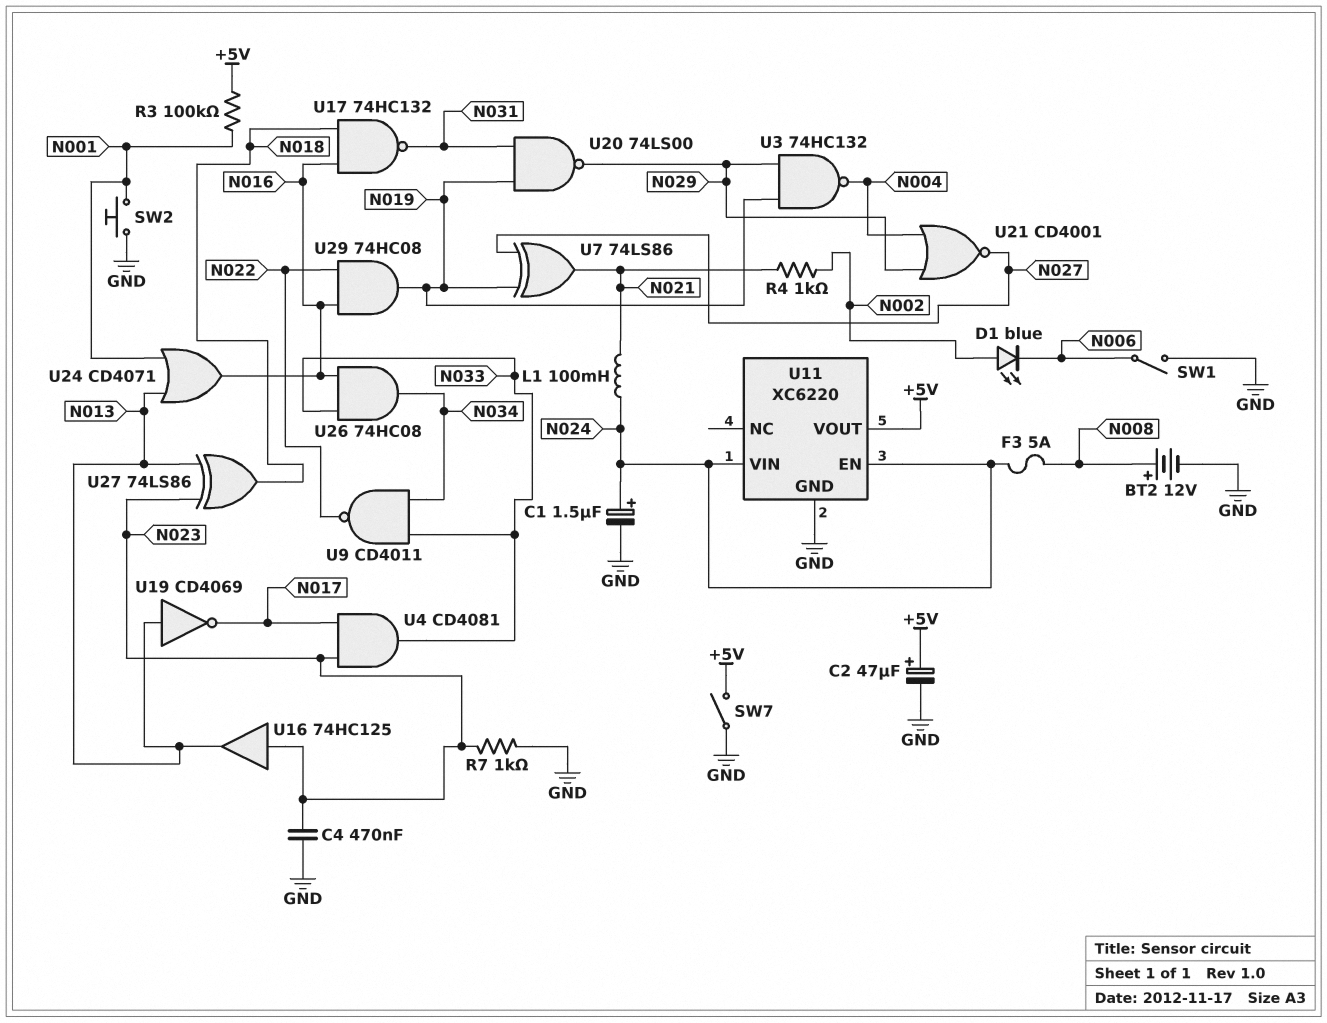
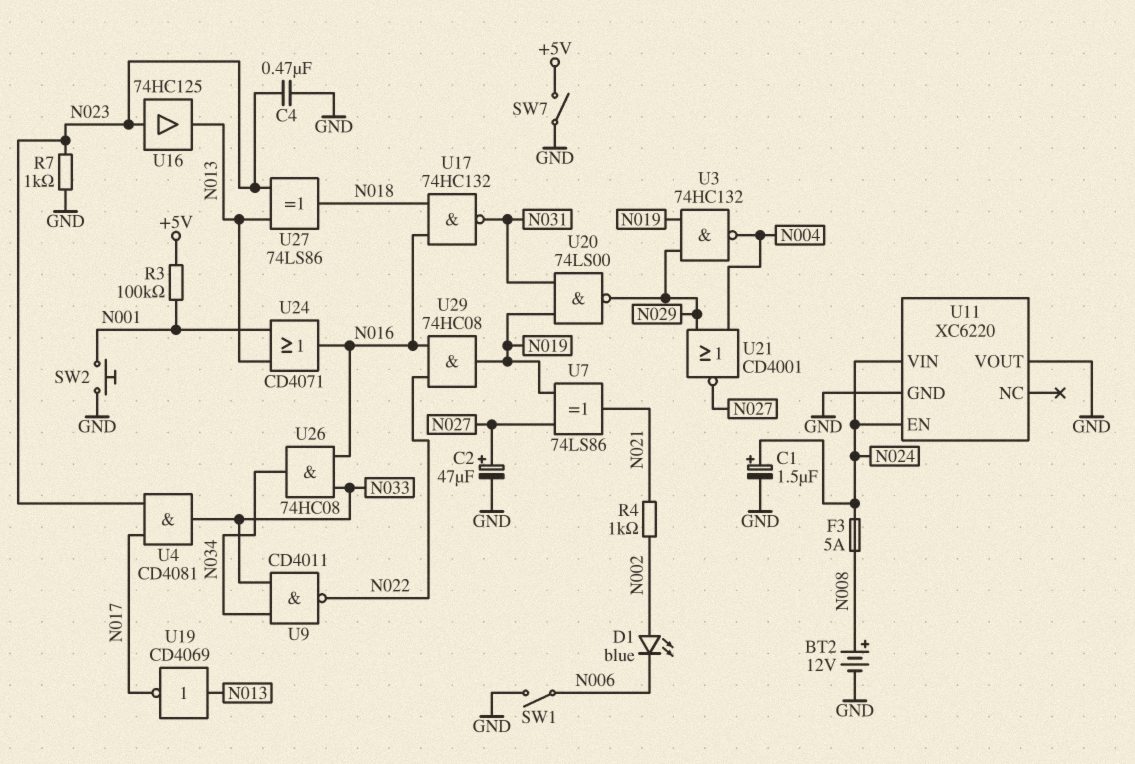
C2: 47uF (plus +5V, minus GND) -> 47uF (plus N027, minus GND)
L1: 100mH (N021, N024) -> none
U11 pin VOUT: +5V -> GND

